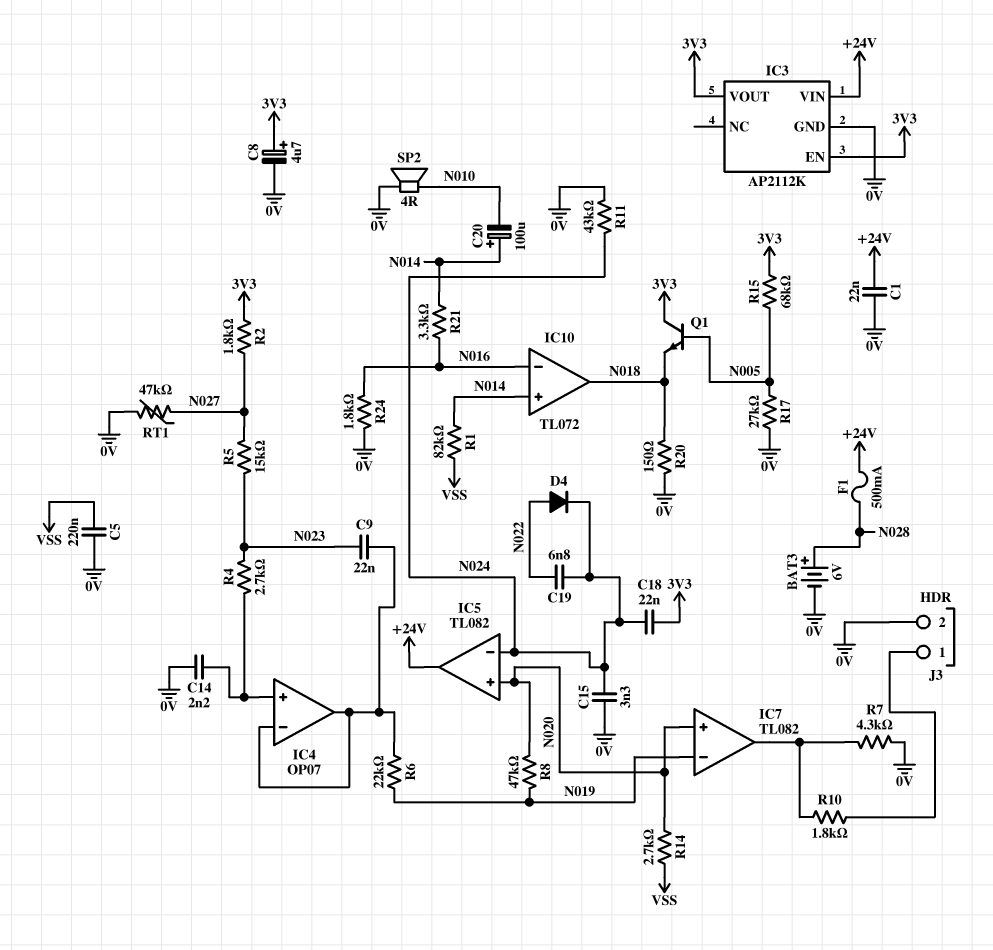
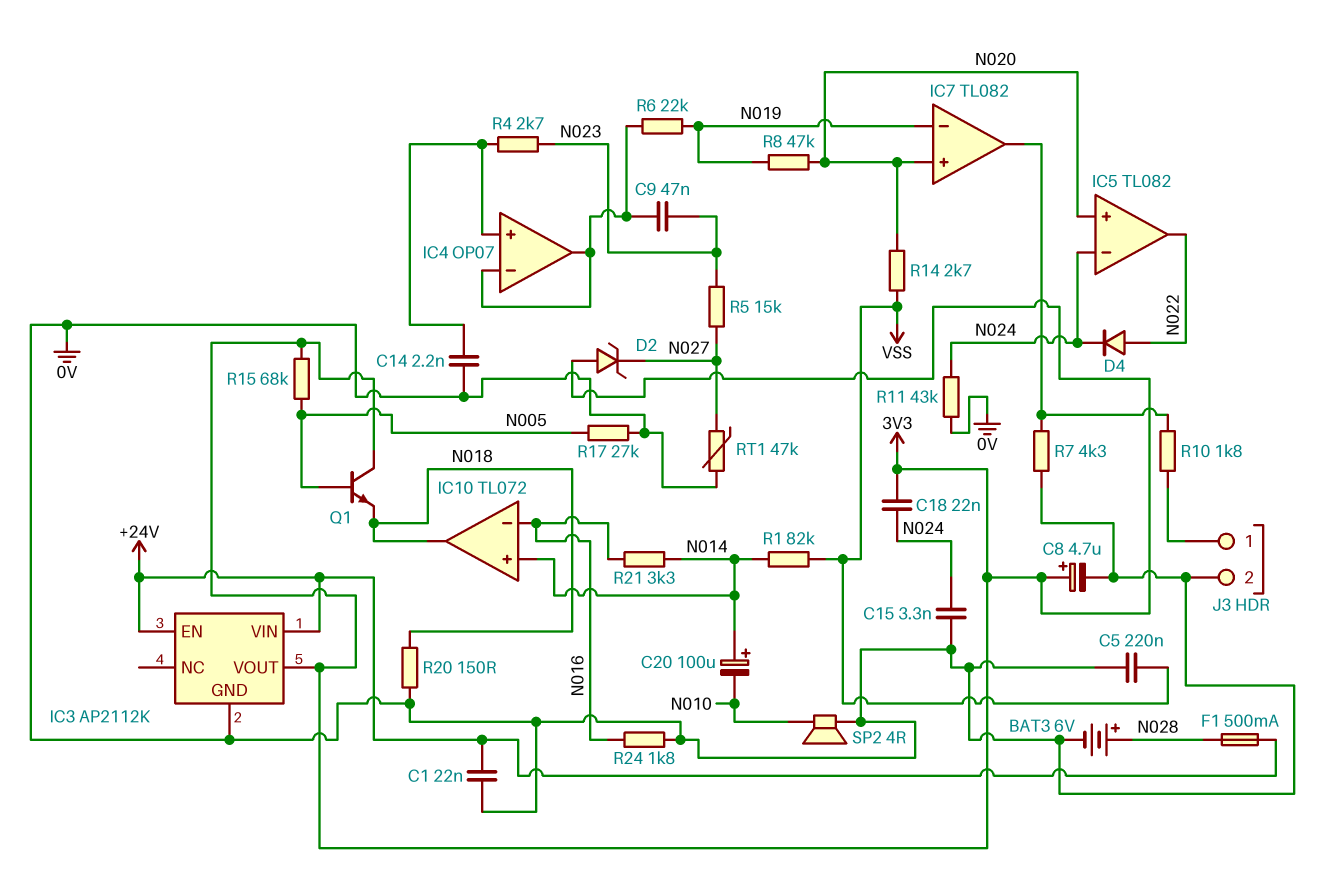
C9: 22nF (IC4/in-, N023) -> 47nF (IC4/in-, N023)
C19: 6.8nF (N022, N024) -> none
D2: none -> zener (A 3V3, K N027)
IC3 pin EN: 3V3 -> +24V
IC5 pin out: +24V -> N022
R2: 1.8k (3V3, N027) -> none

